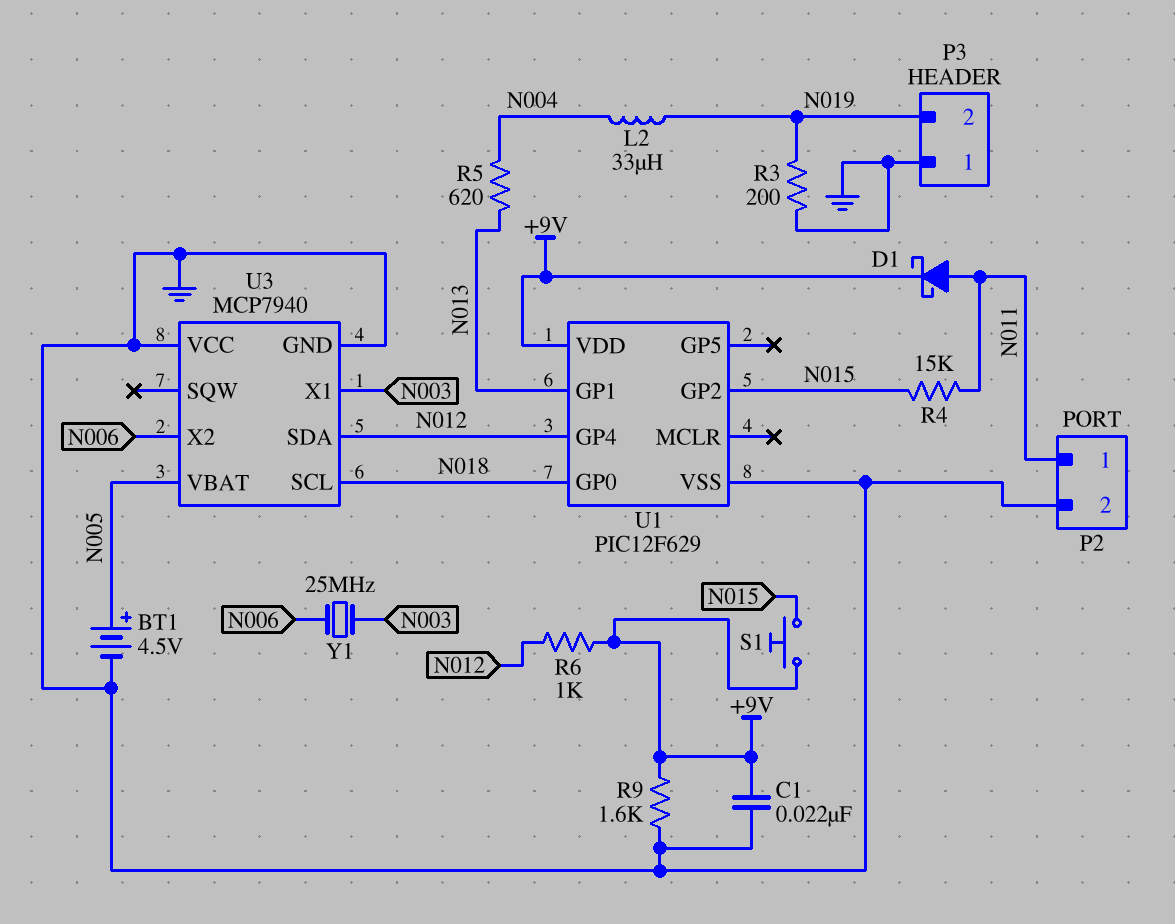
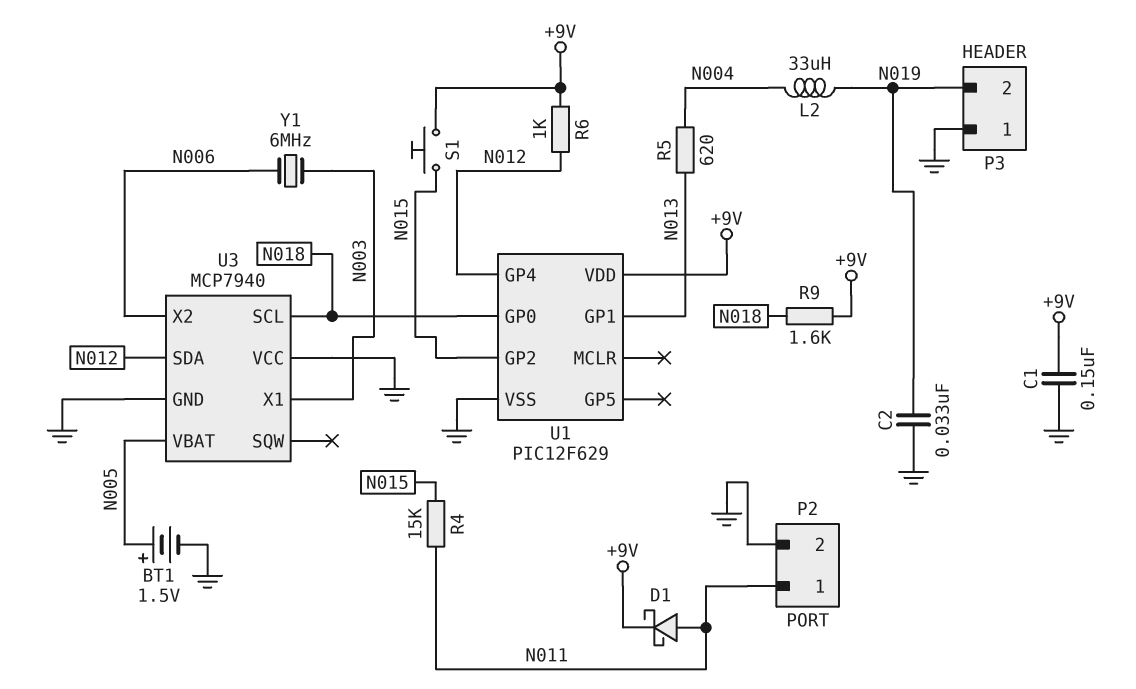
BT1: 4.5V (plus N005, minus GND) -> 1.5V (plus N005, minus GND)
C1: 22nF (+9V, GND) -> 150nF (+9V, GND)
C2: none -> 33nF (GND, N019)
R3: 200 (GND, N019) -> none
R9: 1.6k (+9V, GND) -> 1.6k (+9V, N018)
Y1: 25MHz (N003, N006) -> 6MHz (N003, N006)

